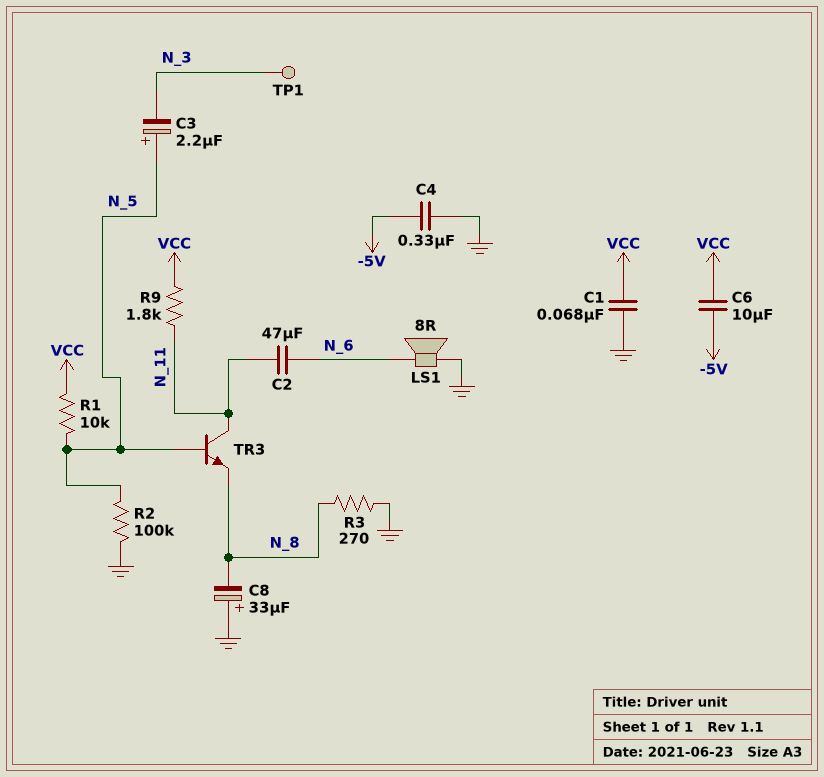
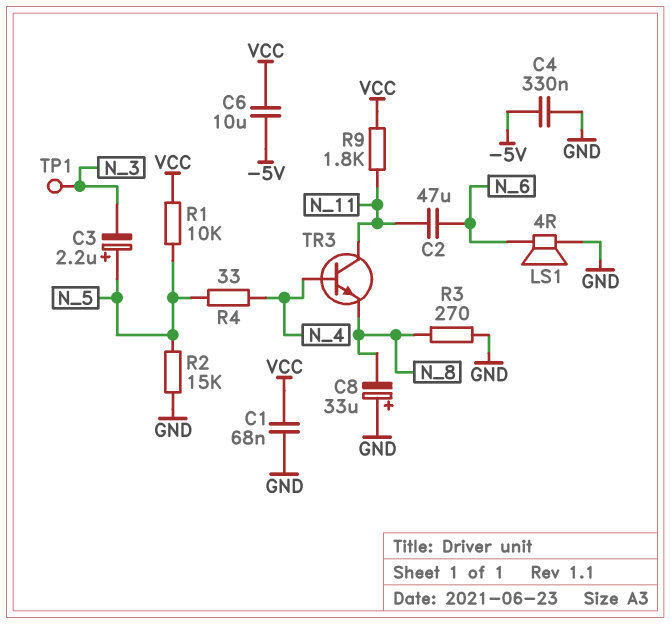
LS1: speaker 8R (GND, N_6) -> speaker 4R (GND, N_6)
R2: 100k (GND, N_5) -> 15k (GND, N_5)
R4: none -> 33 (N_4, N_5)
TR3: NPN (B N_5, C N_11, E N_8) -> NPN (B N_4, C N_11, E N_8)

